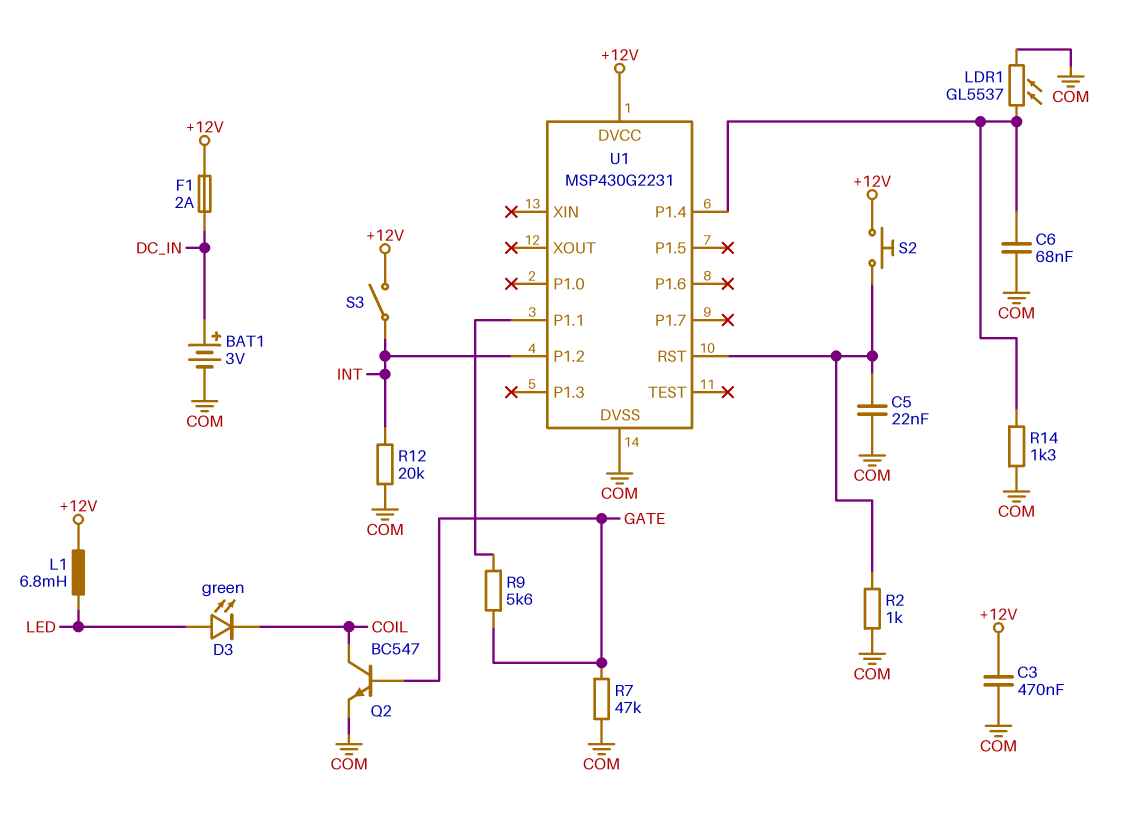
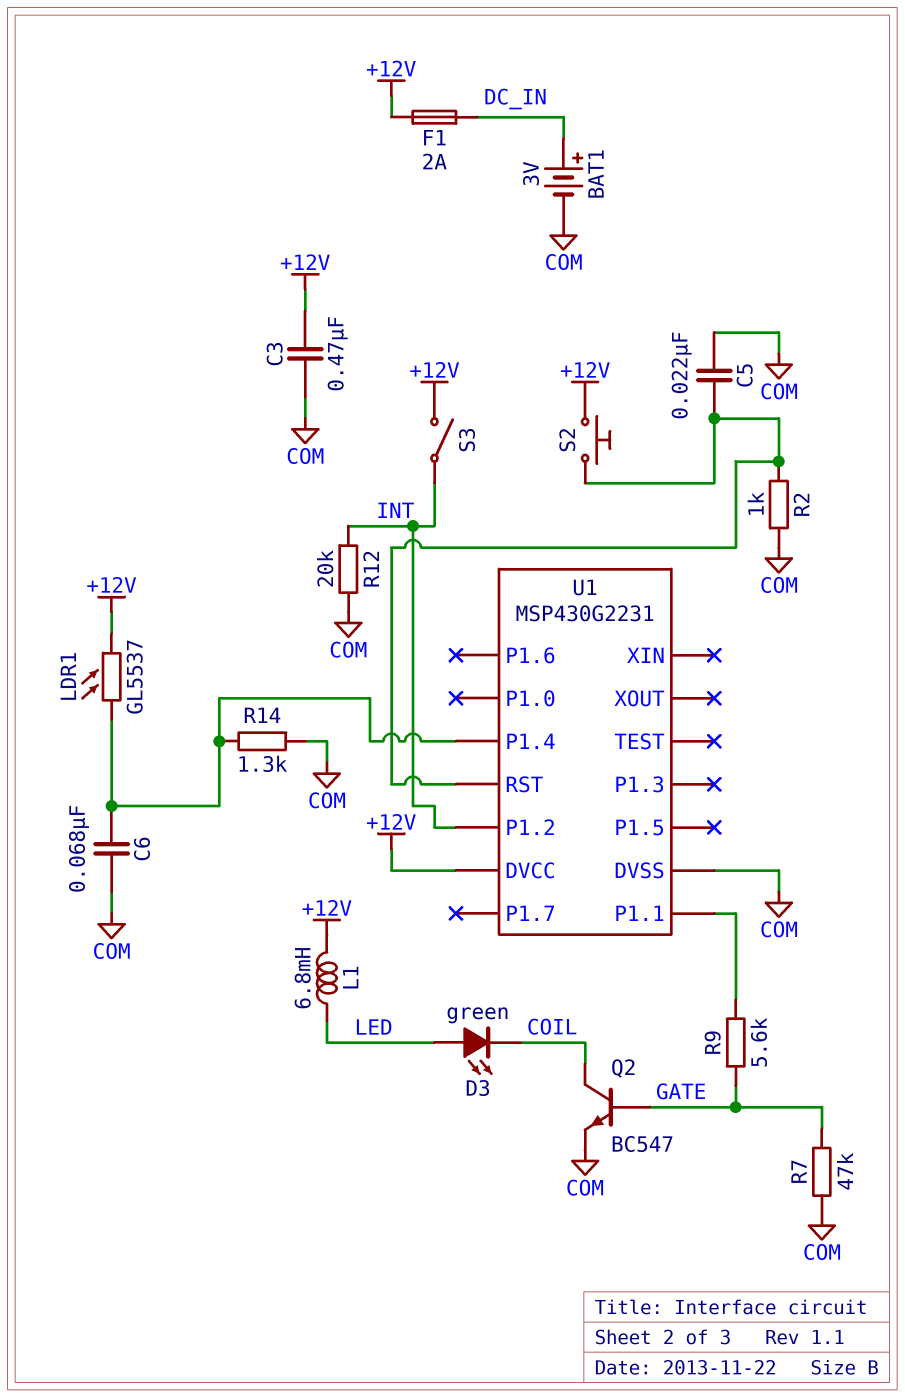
LDR1: GL5537 (COM, U1/P1.4) -> GL5537 (+12V, U1/P1.4)

